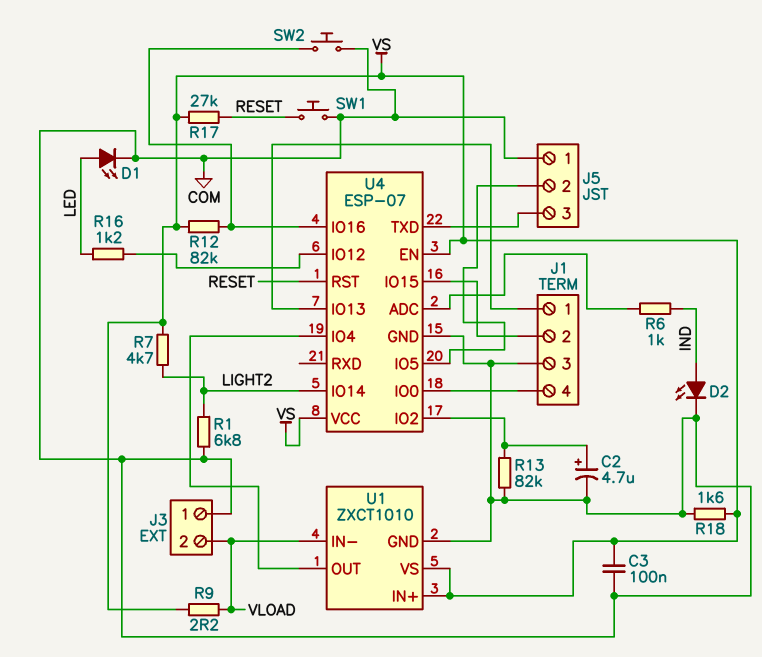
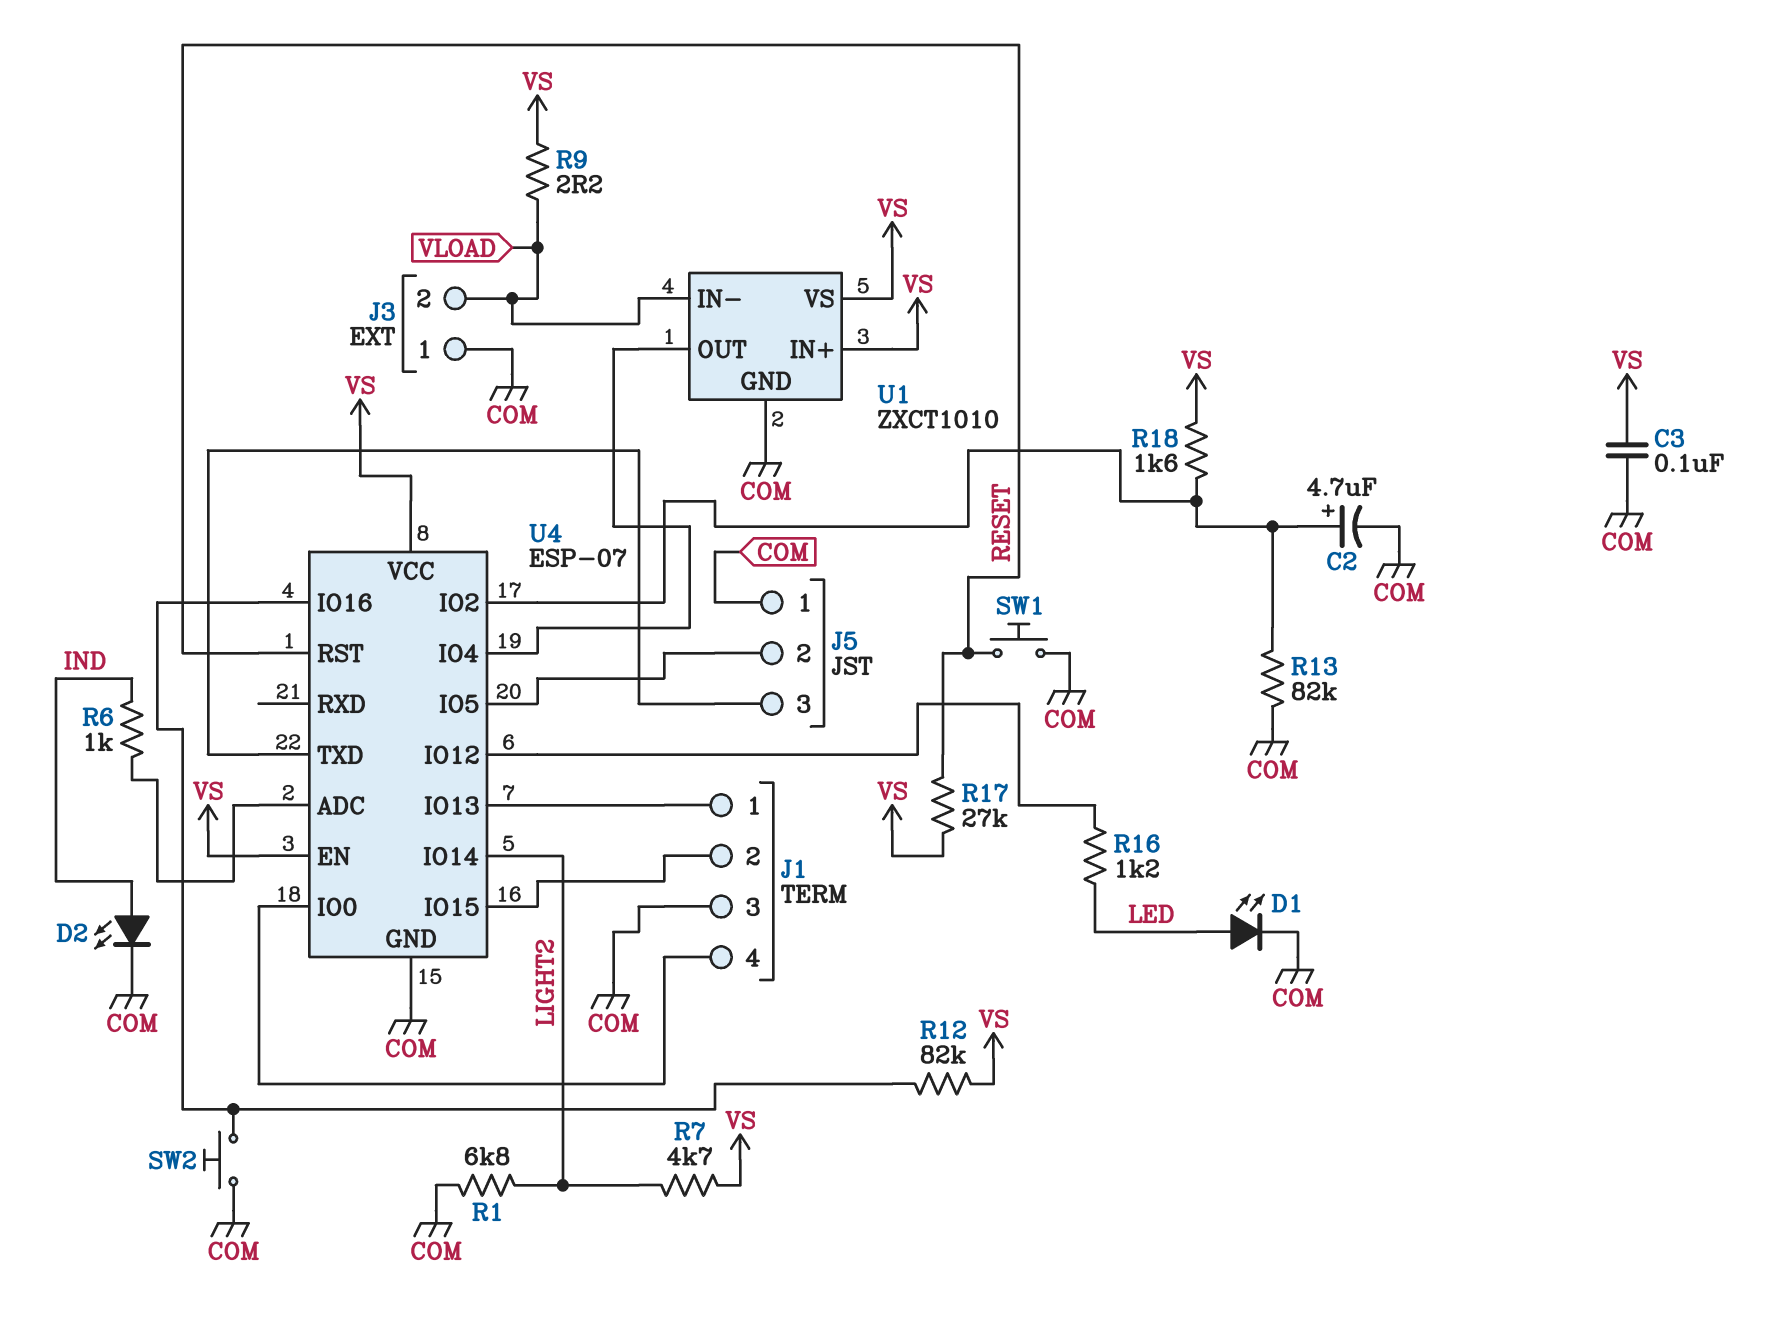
R18: 1.6k (COM, VS) -> 1.6k (U4/IO2, VS)

